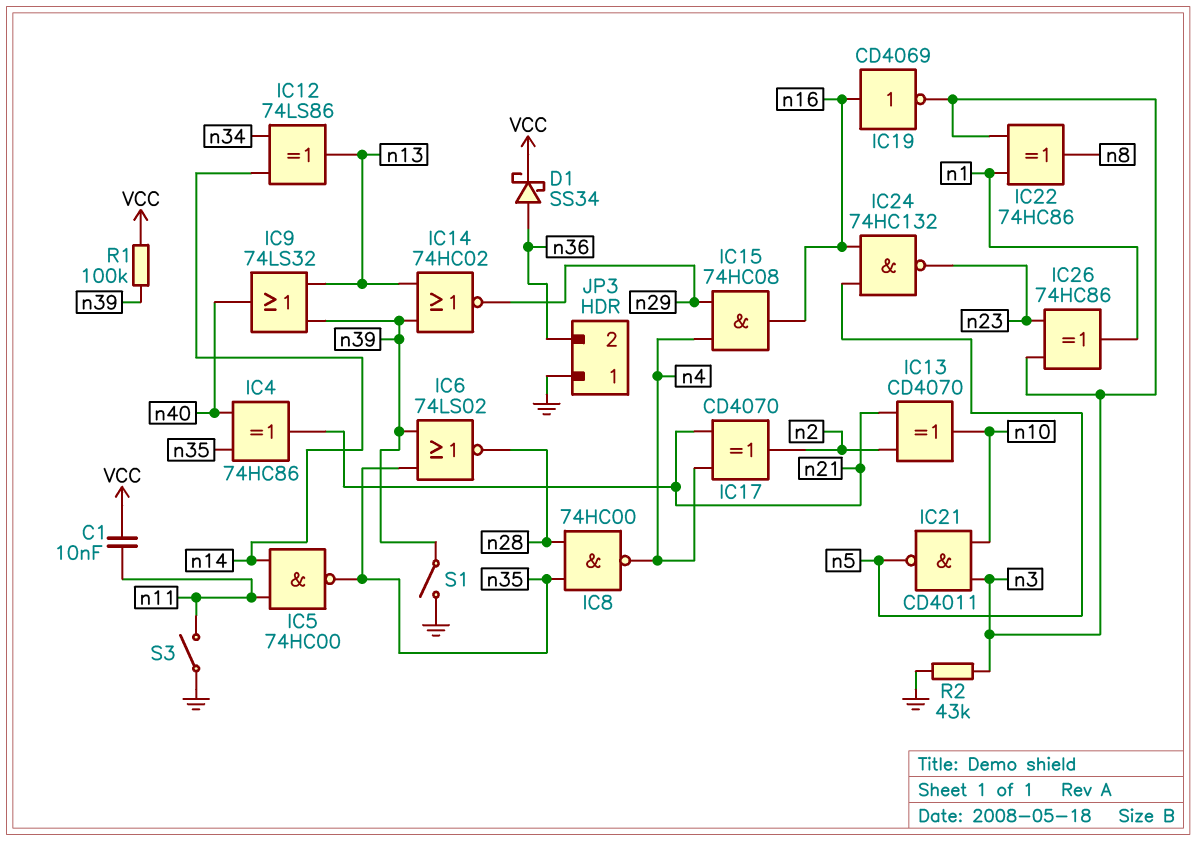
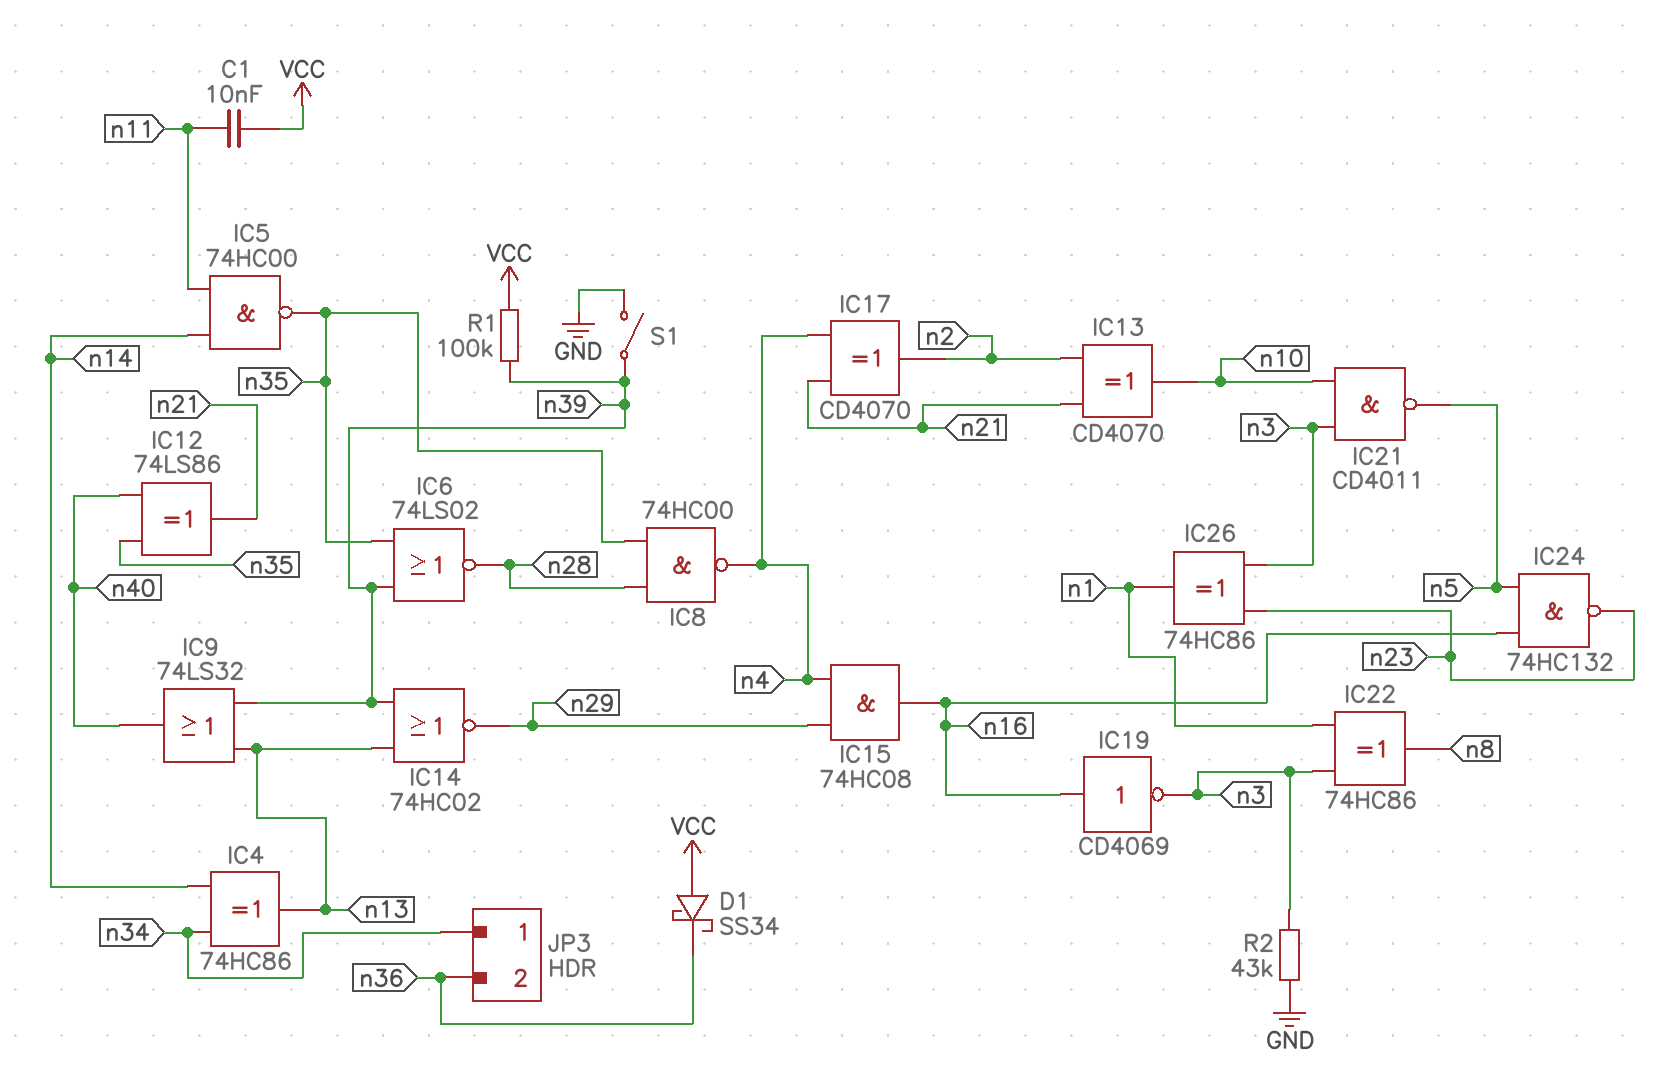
D1: schottky SS34 (A n36, K VCC) -> schottky SS34 (A VCC, K n36)
IC4: XOR 74HC86 (in n35, in n40, out n21) -> XOR 74HC86 (in n14, in n34, out n13)
IC12: XOR 74LS86 (in n14, in n34, out n13) -> XOR 74LS86 (in n35, in n40, out n21)
JP3 pin 1: GND -> n34
S3: switch (GND, n11) -> none

